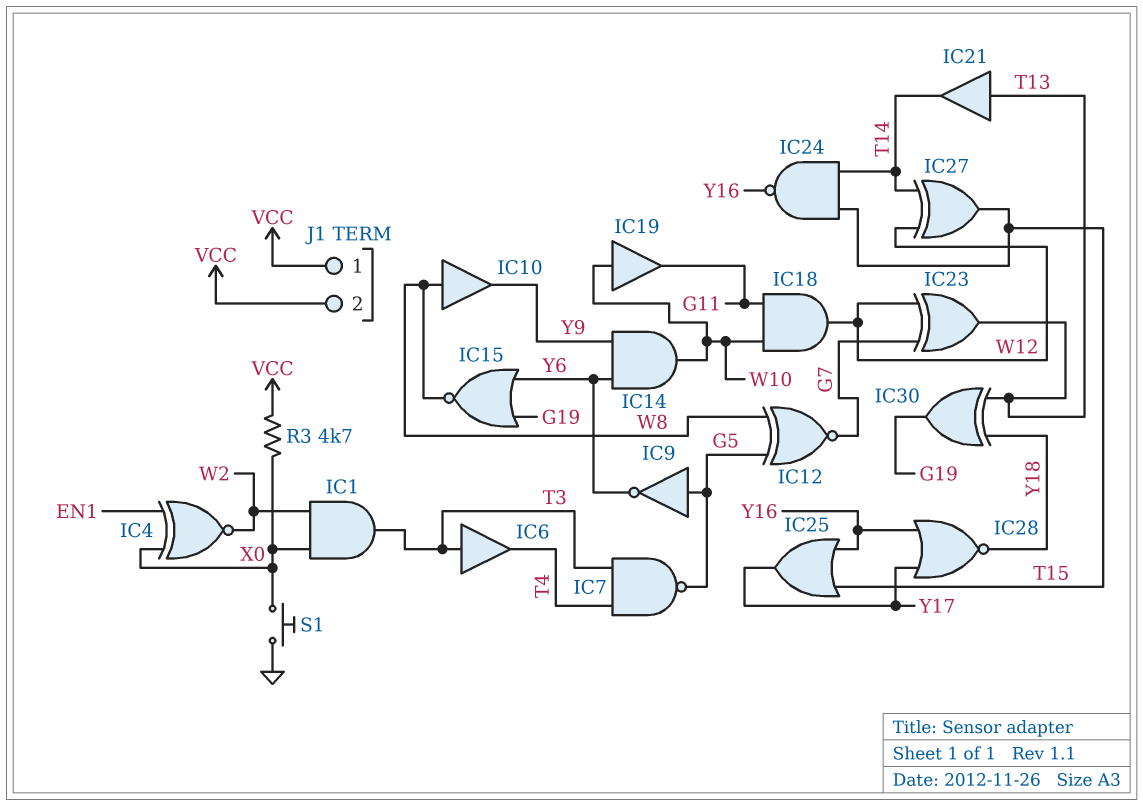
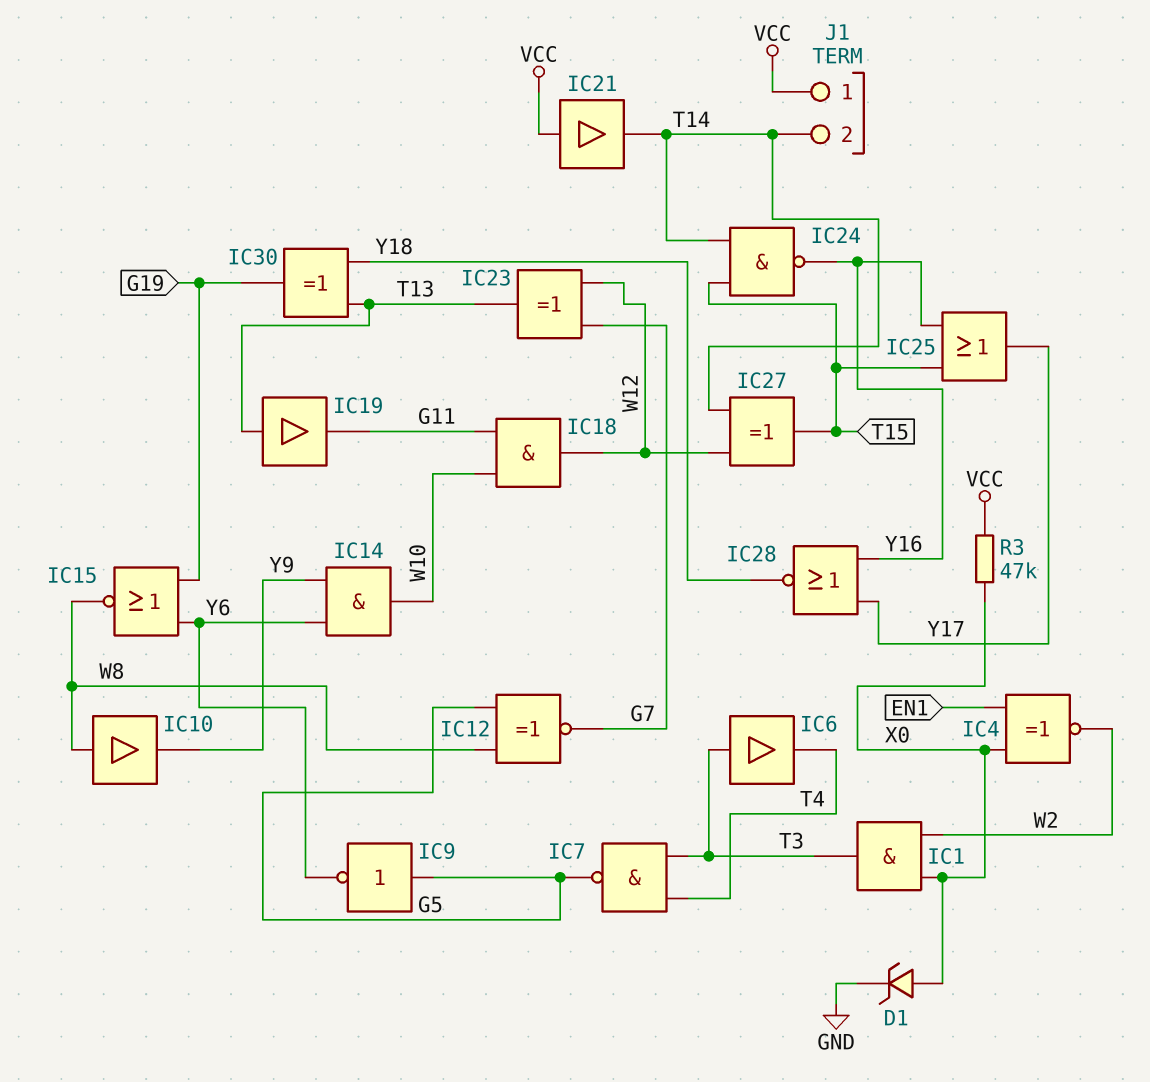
D1: none -> zener (A X0, K GND)
IC19: buffer (in W10, out G11) -> buffer (in T13, out G11)
IC21: buffer (in T13, out T14) -> buffer (in VCC, out T14)
J1 pin 2: VCC -> T14
R3: 4.7k (VCC, X0) -> 47k (VCC, X0)
S1: button (GND, X0) -> none

